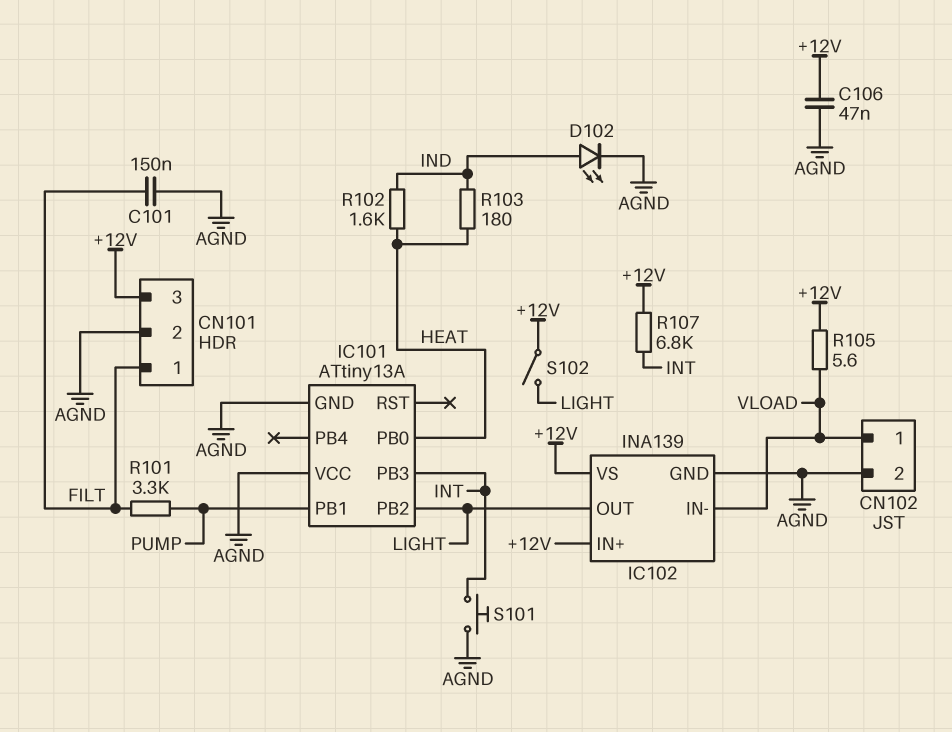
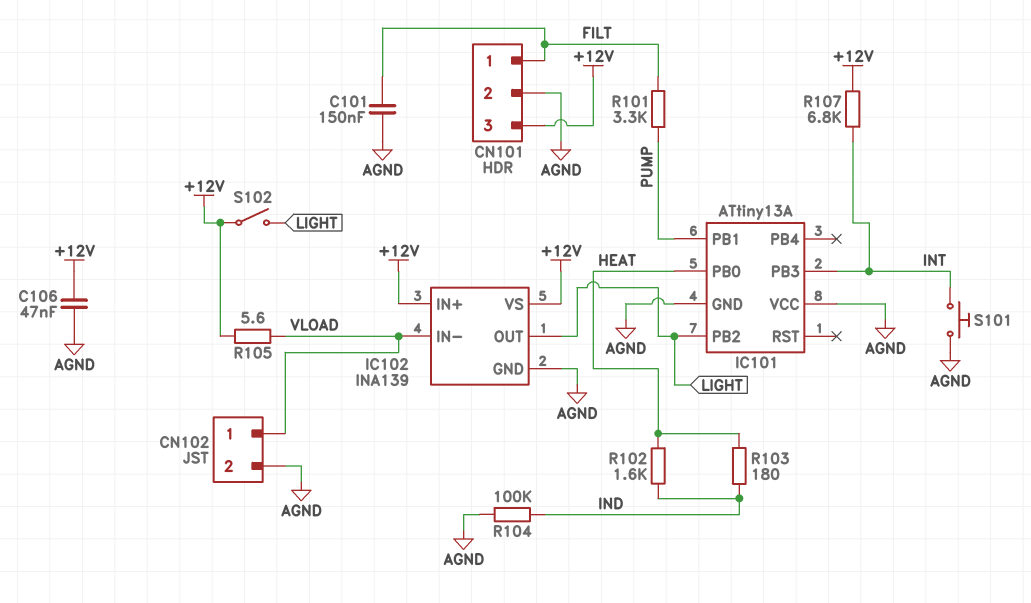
D102: LED (A IND, K AGND) -> none
R104: none -> 100k (AGND, IND)

